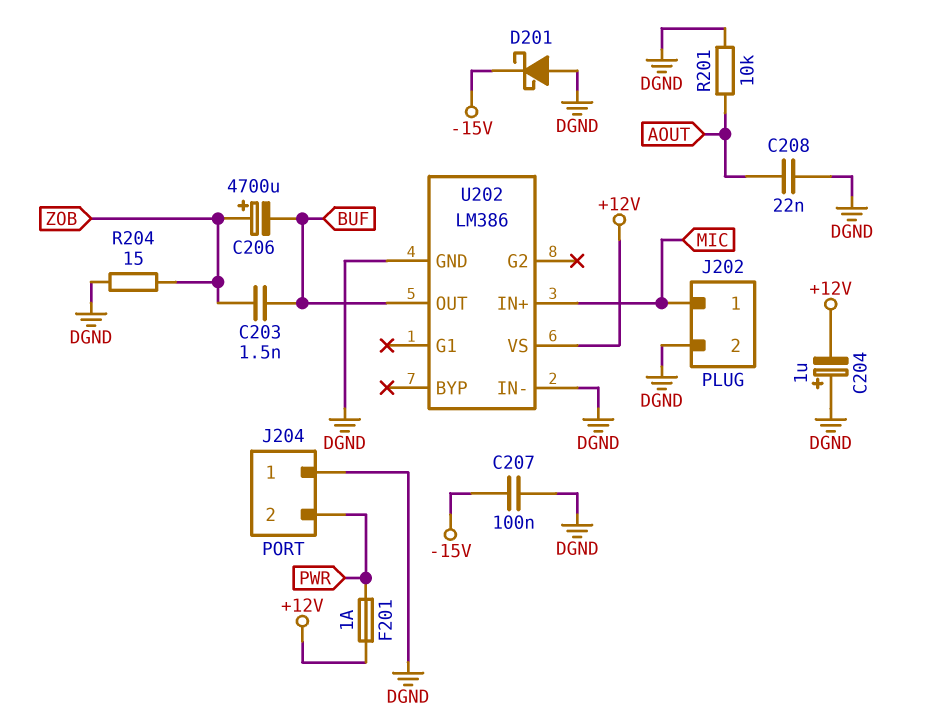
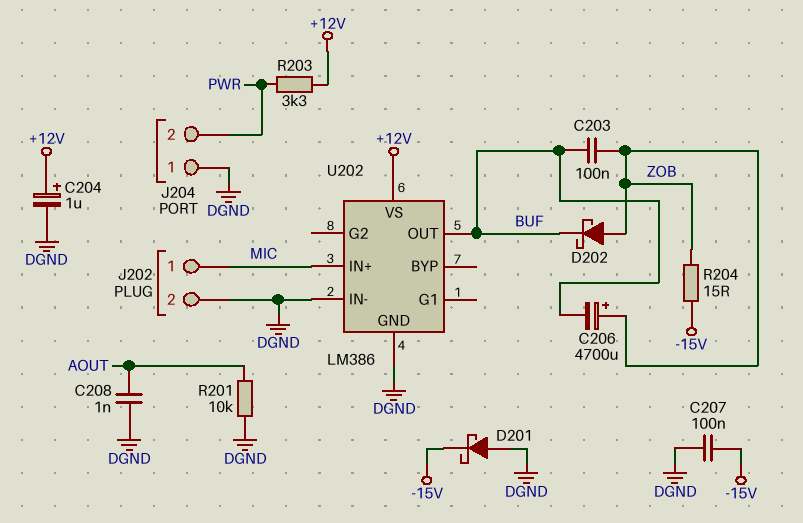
C203: 1.5nF (BUF, ZOB) -> 100nF (BUF, ZOB)
C204: 1uF (plus DGND, minus +12V) -> 1uF (plus +12V, minus DGND)
C208: 22nF (AOUT, DGND) -> 1nF (AOUT, DGND)
D202: none -> schottky (A ZOB, K BUF)
F201: 1A (+12V, PWR) -> none
R203: none -> 3.3k (+12V, PWR)
R204: 15 (DGND, ZOB) -> 15 (-15V, ZOB)

